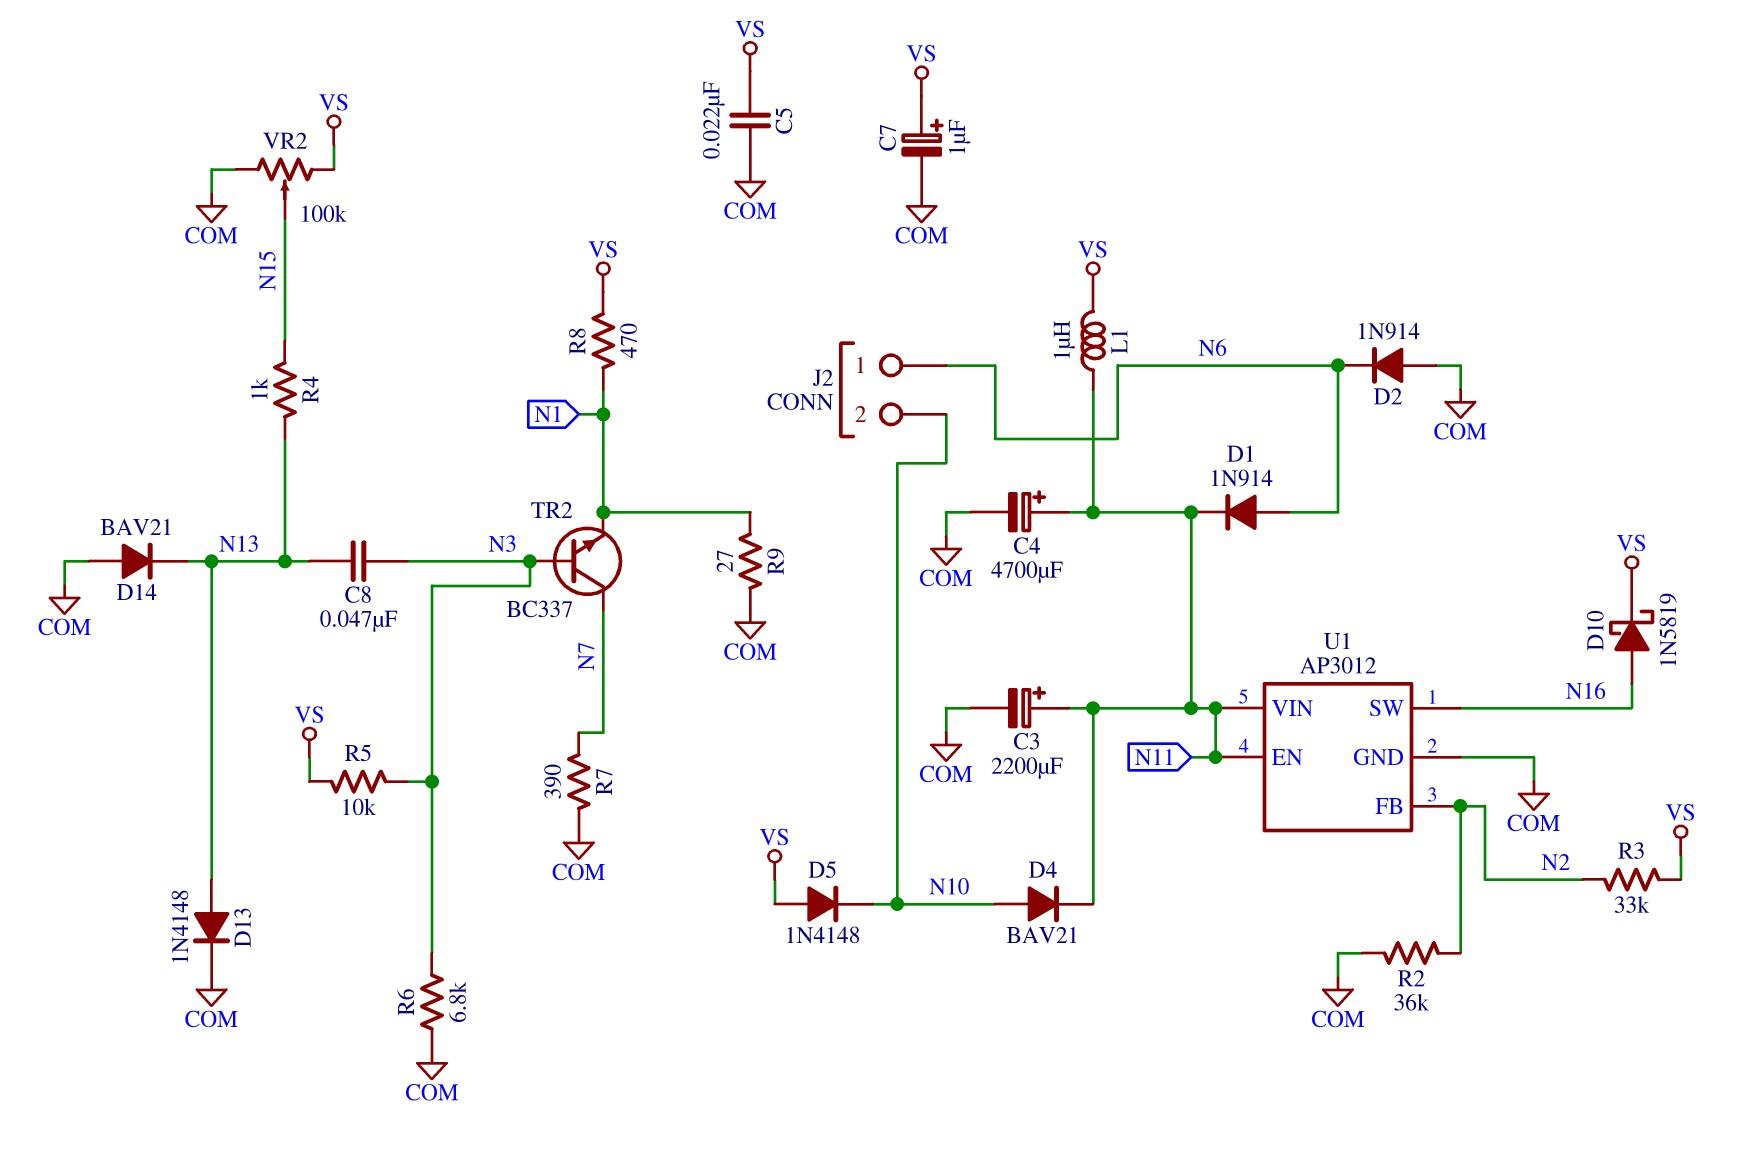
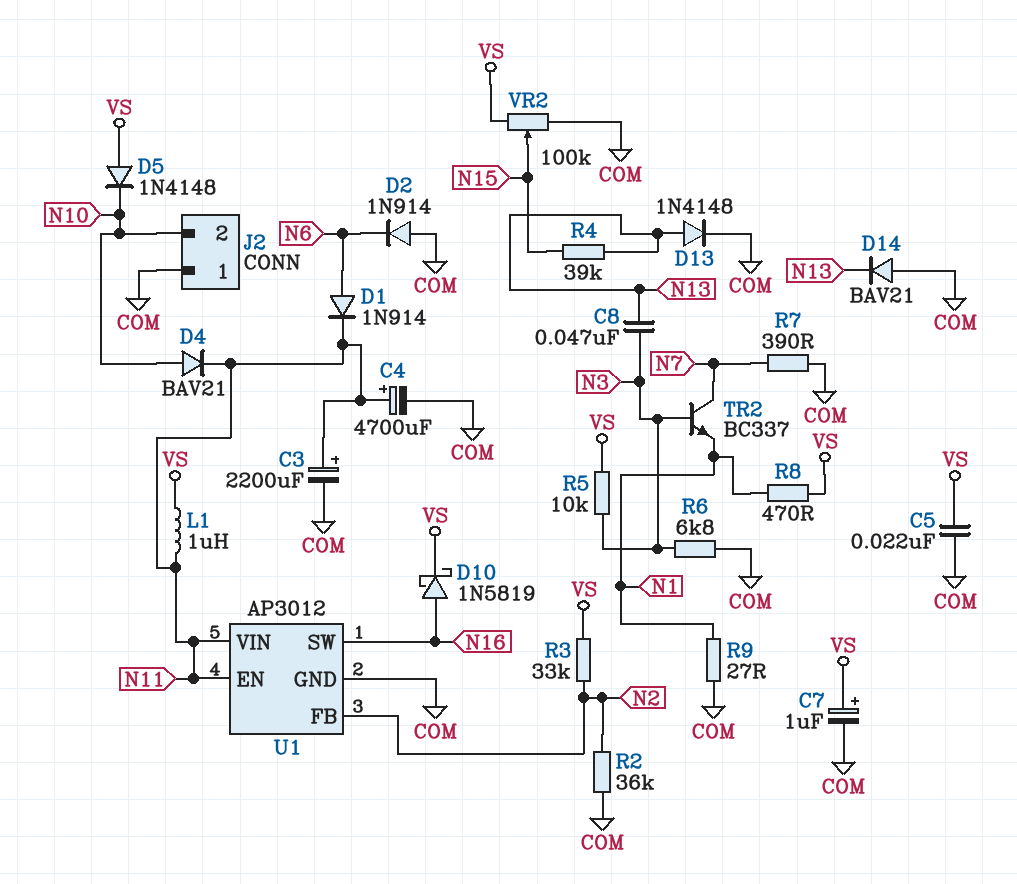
J2 pin 1: N6 -> COM
R4: 1k (N13, N15) -> 39k (N13, N15)

